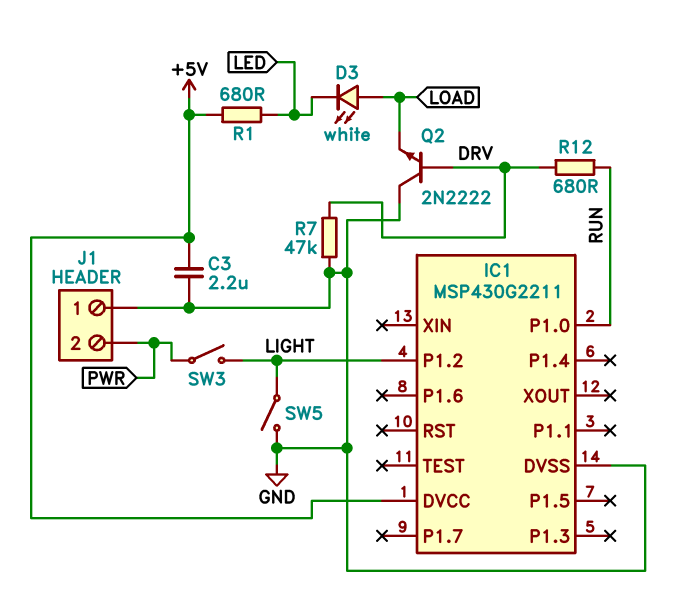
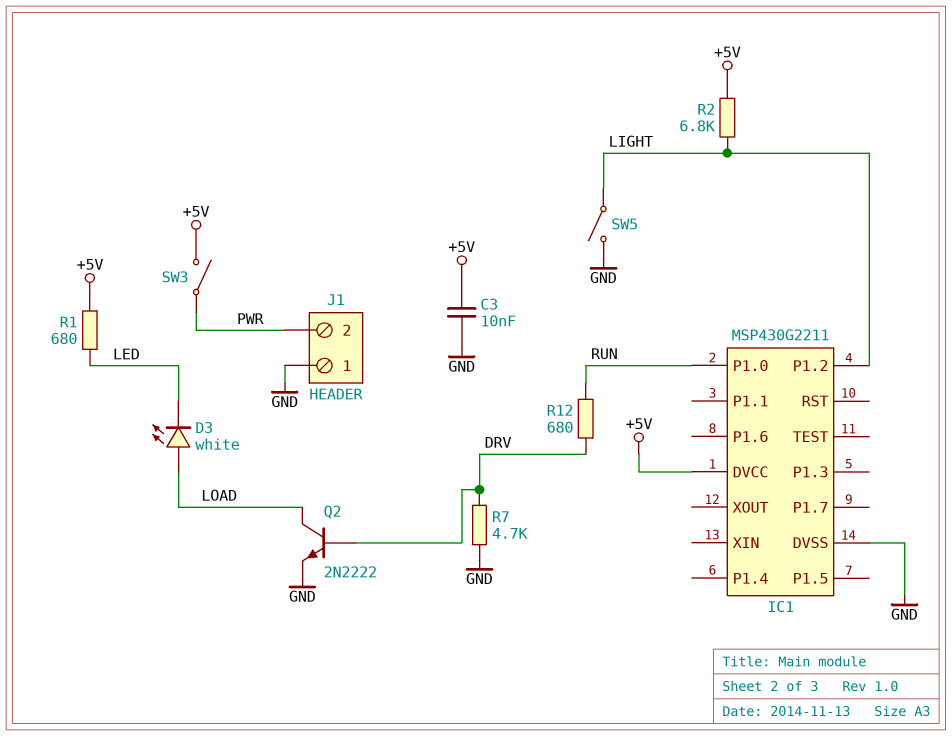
C3: 2.2uF (+5V, GND) -> 10nF (+5V, GND)
Q2: NPN 2N2222 (B DRV, C GND, E LOAD) -> NPN 2N2222 (B DRV, C LOAD, E GND)
R2: none -> 6.8k (+5V, LIGHT)
R7: 47k (DRV, GND) -> 4.7k (DRV, GND)
SW3: switch (LIGHT, PWR) -> switch (+5V, PWR)

